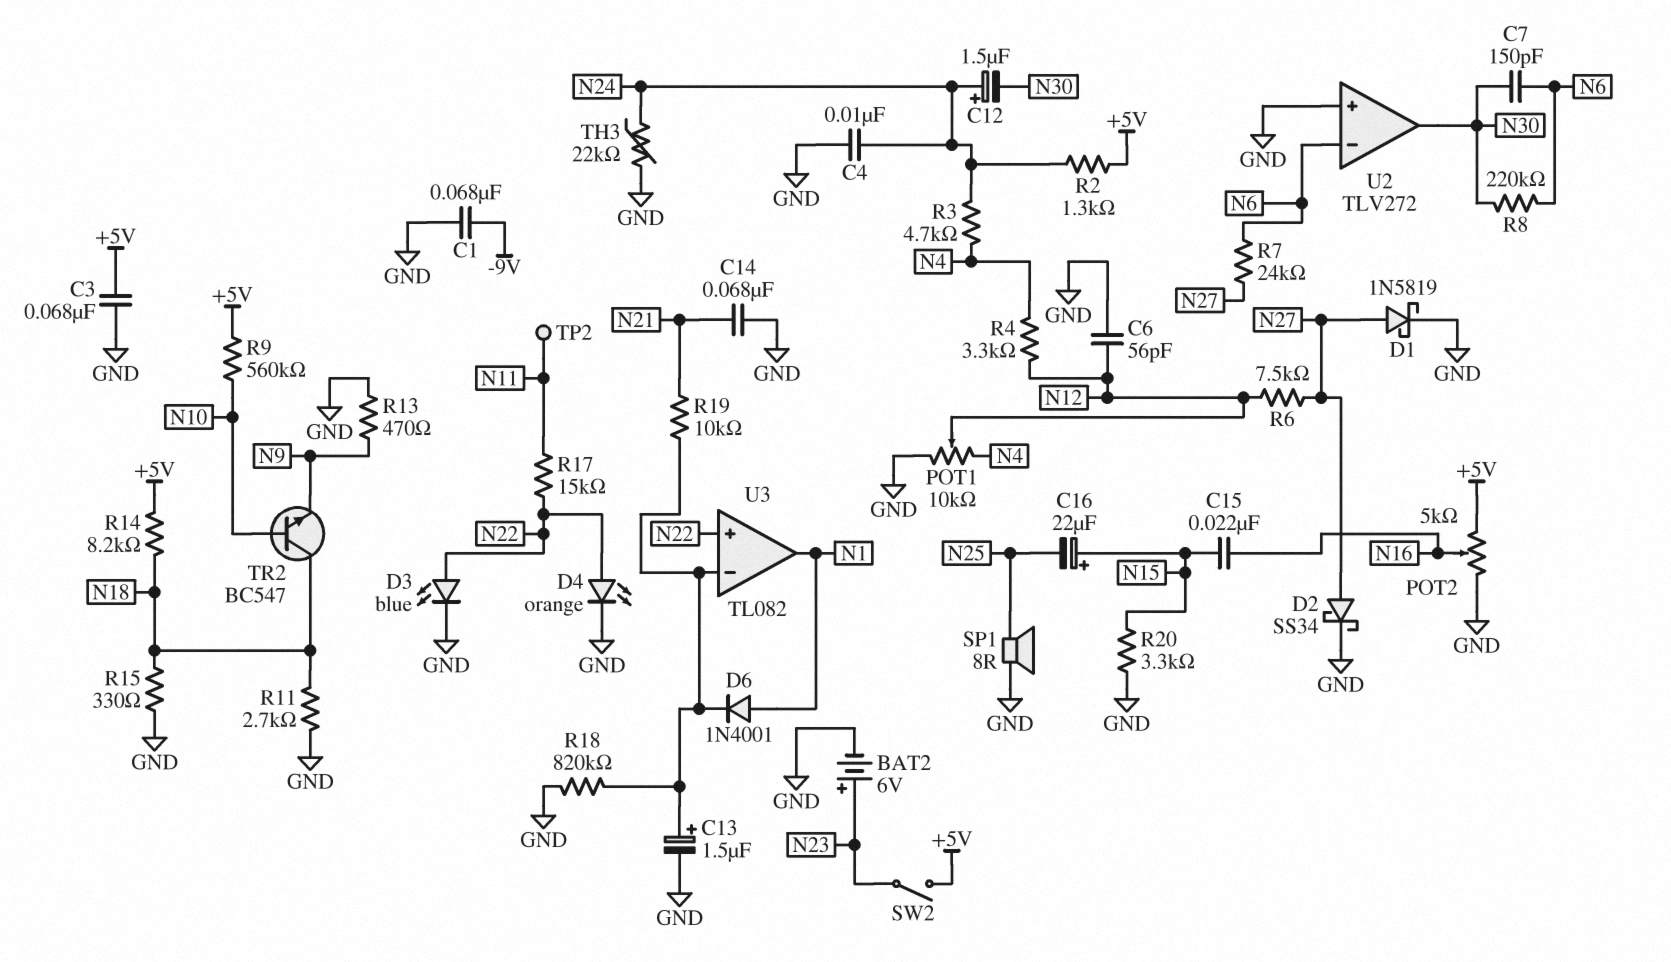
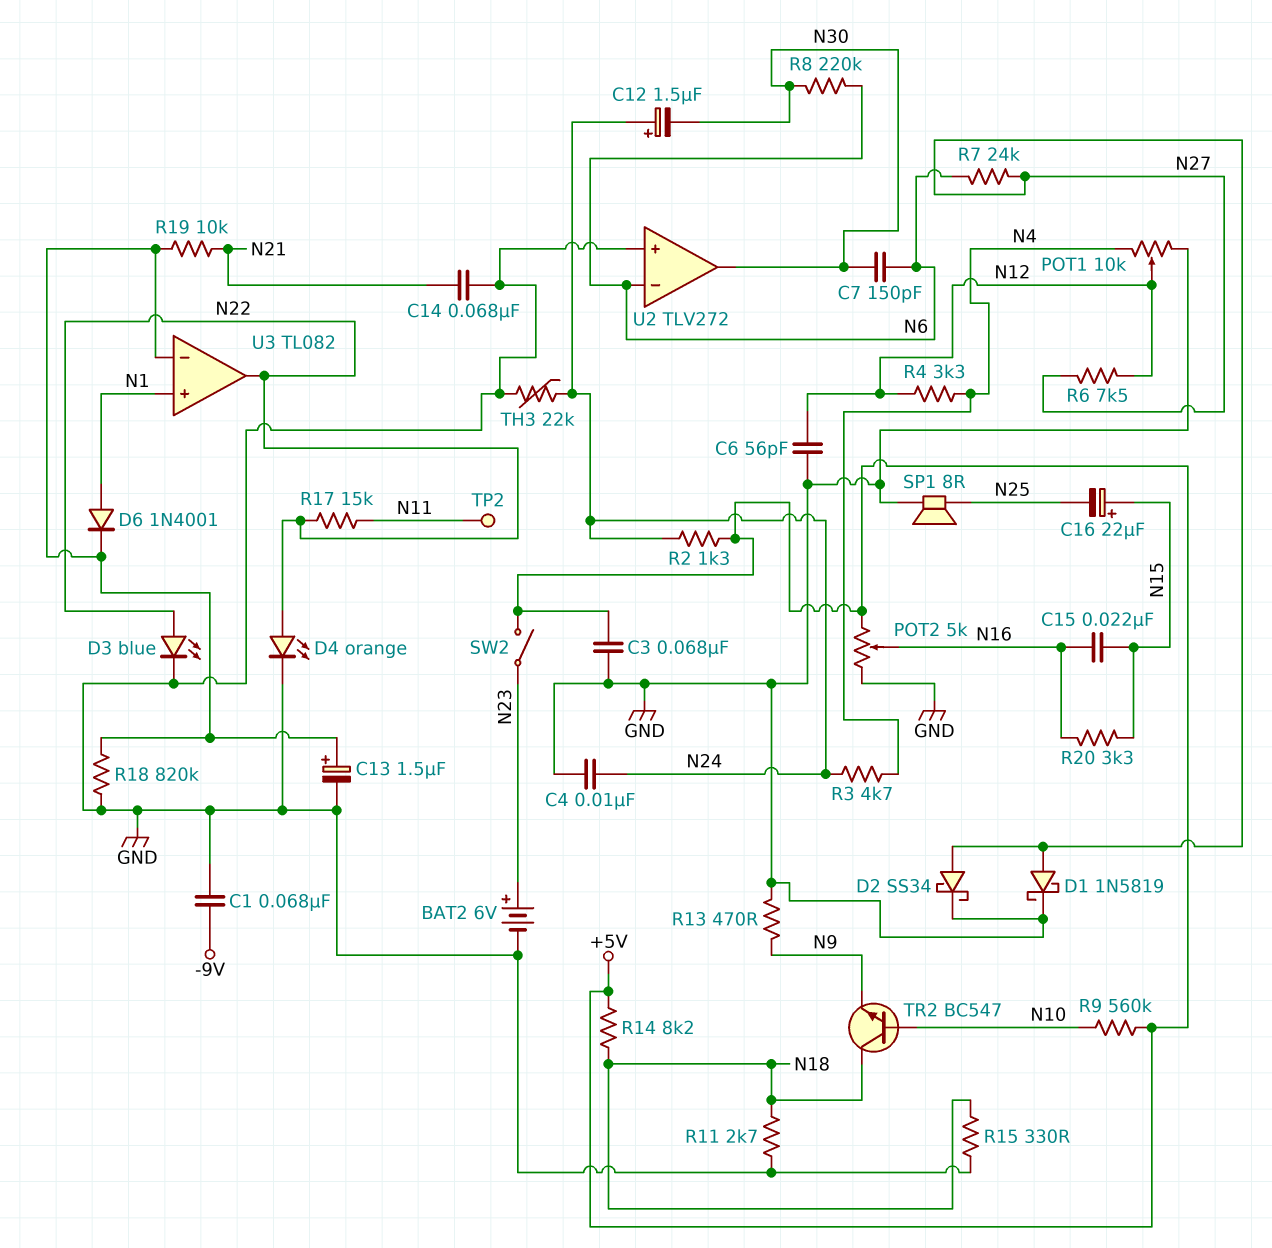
R20: 3.3k (GND, N15) -> 3.3k (N15, N16)
U3 pin in+: N22 -> N1
U3 pin out: N1 -> N22

